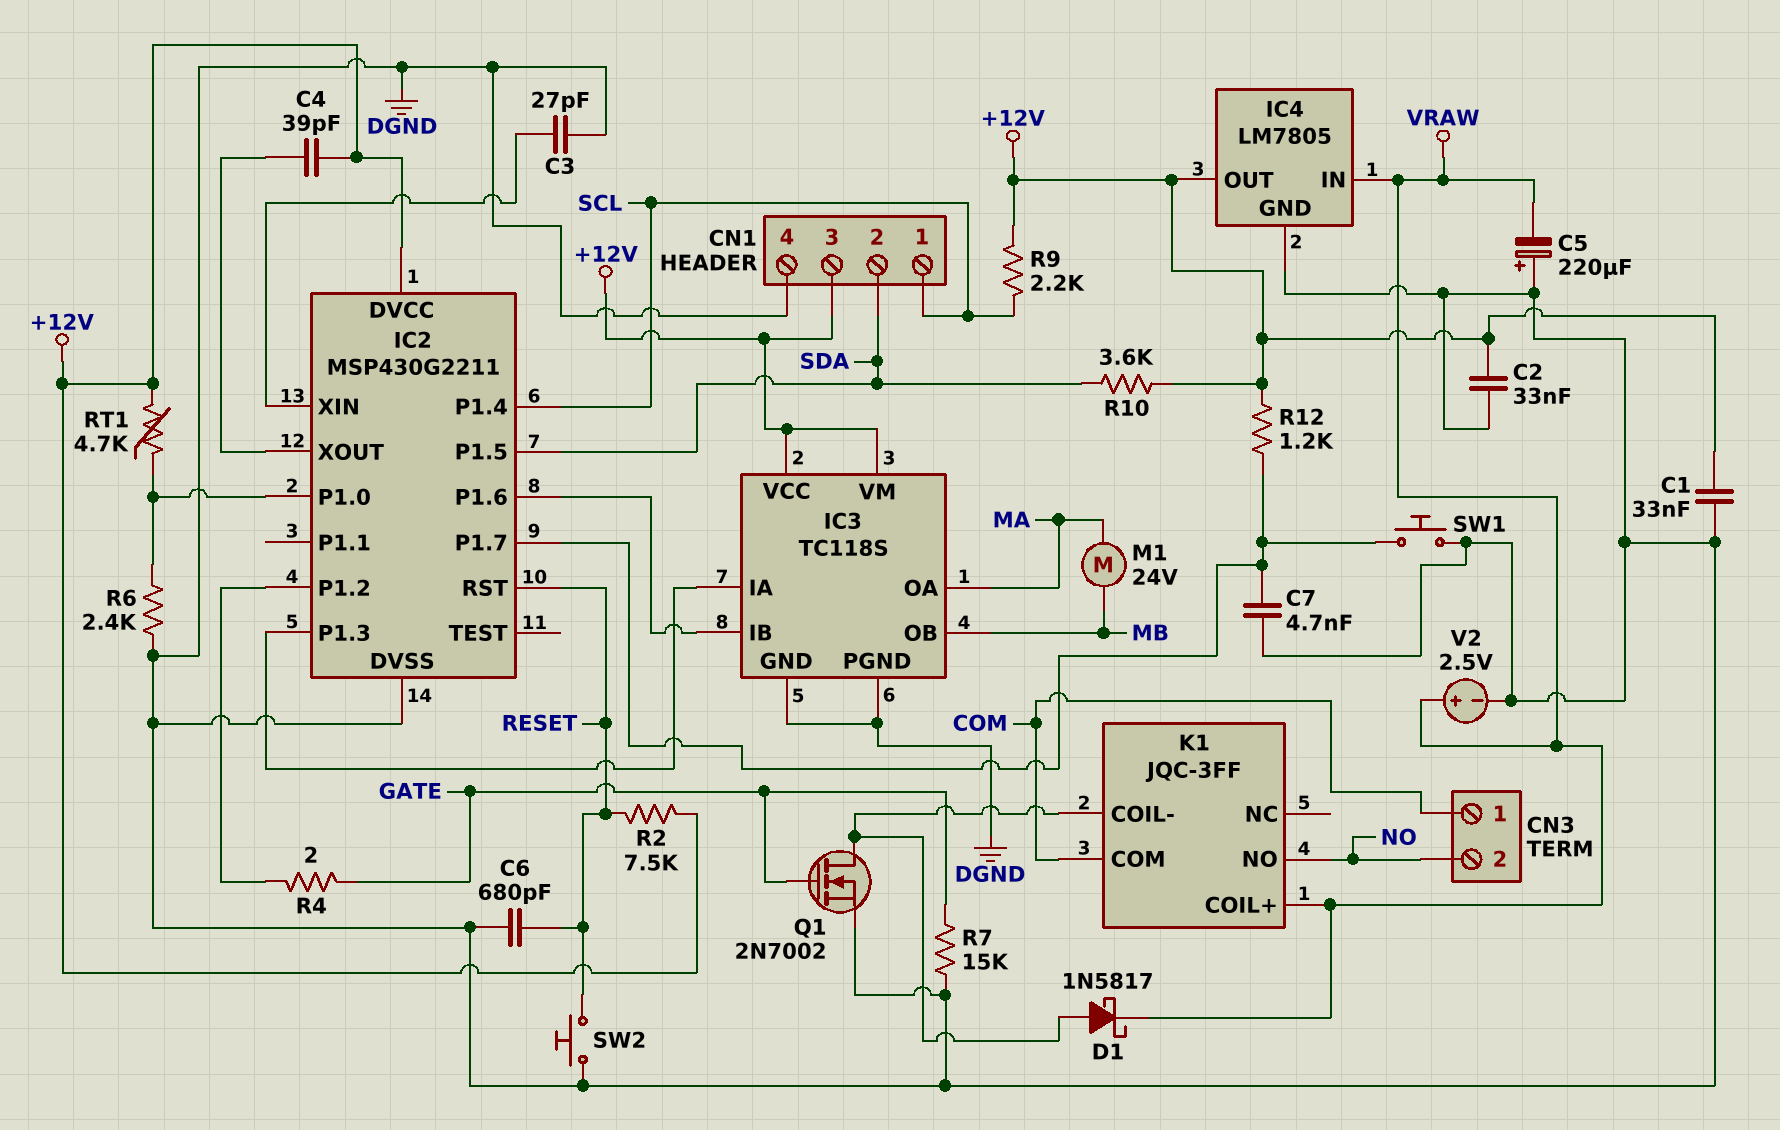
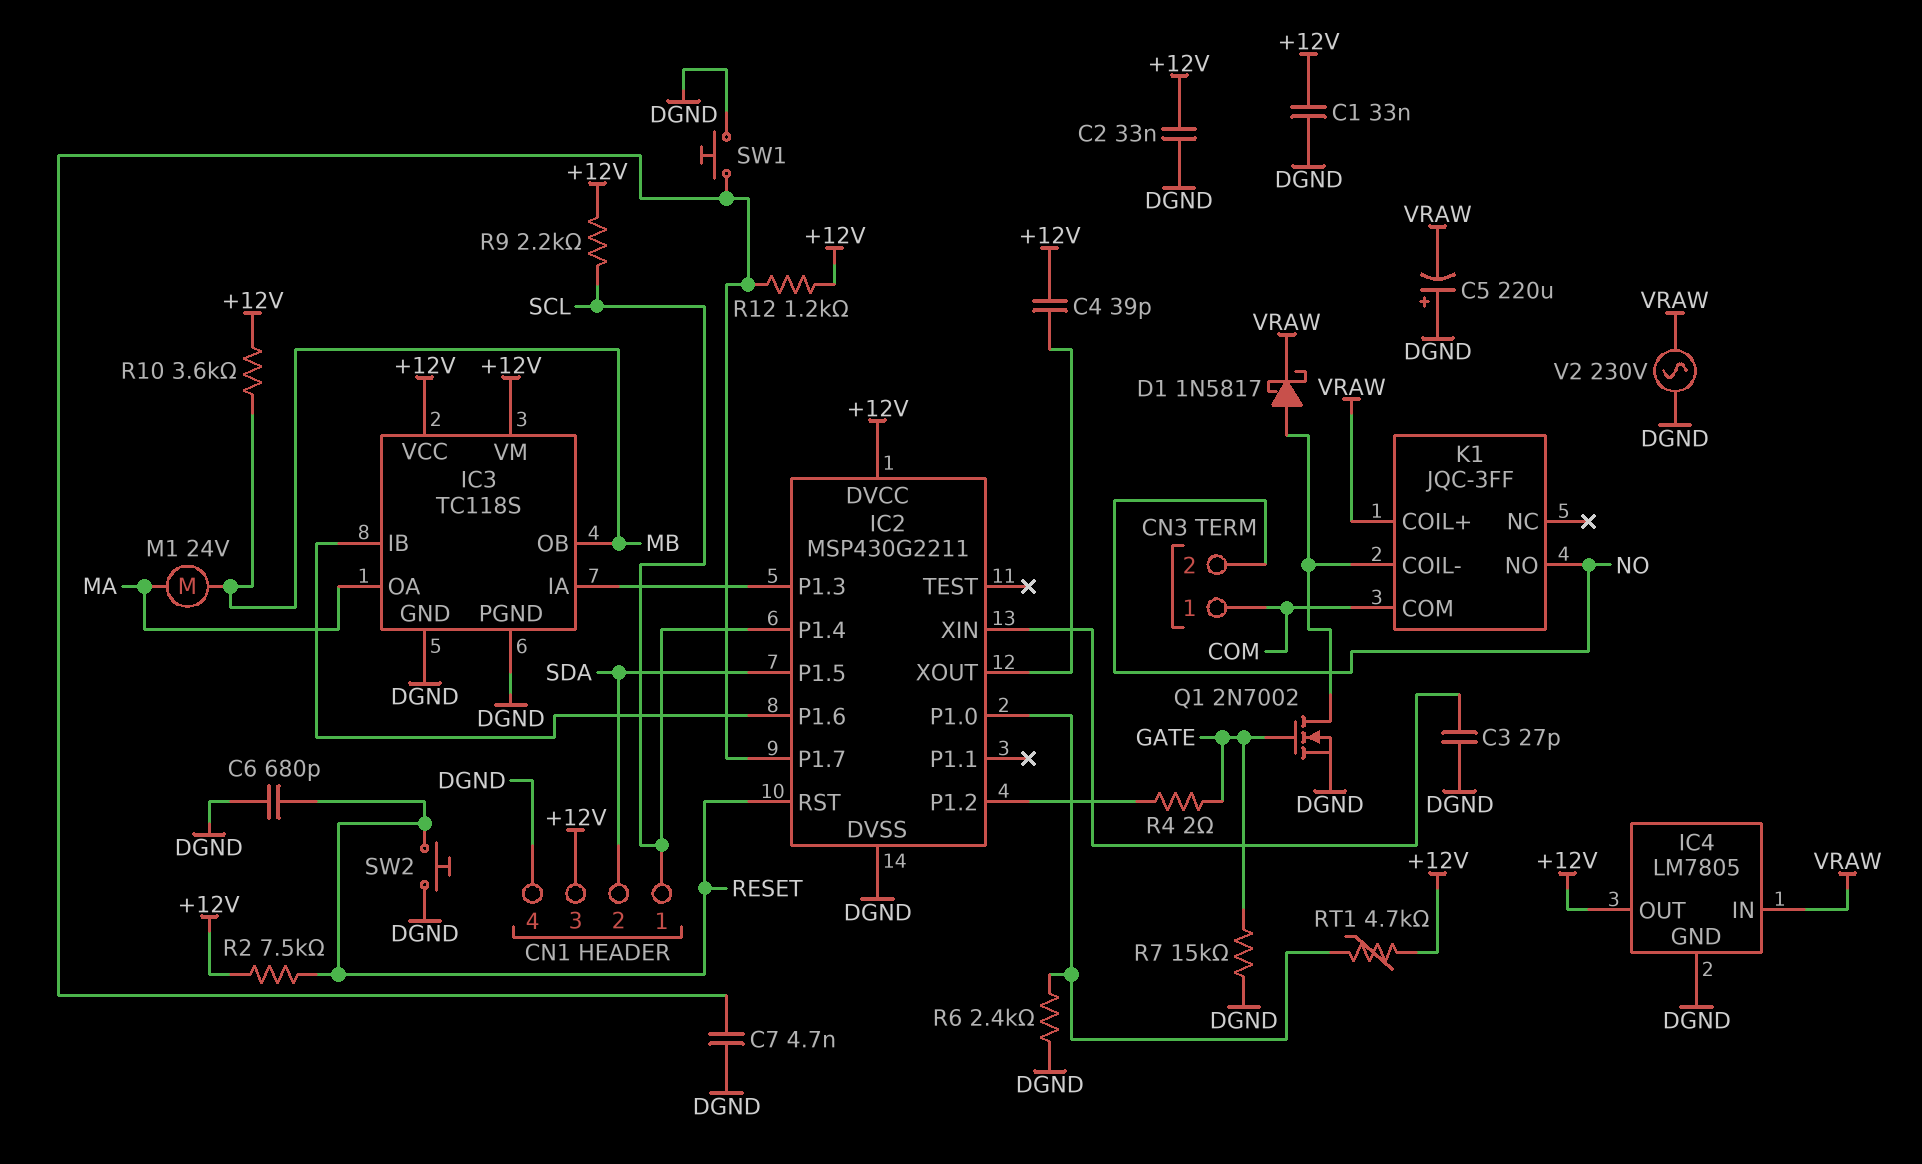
R10: 3.6k (+12V, SDA) -> 3.6k (+12V, MB)
V2: 2.5V (plus VRAW, minus DGND) -> AC 230V (DGND, VRAW)

